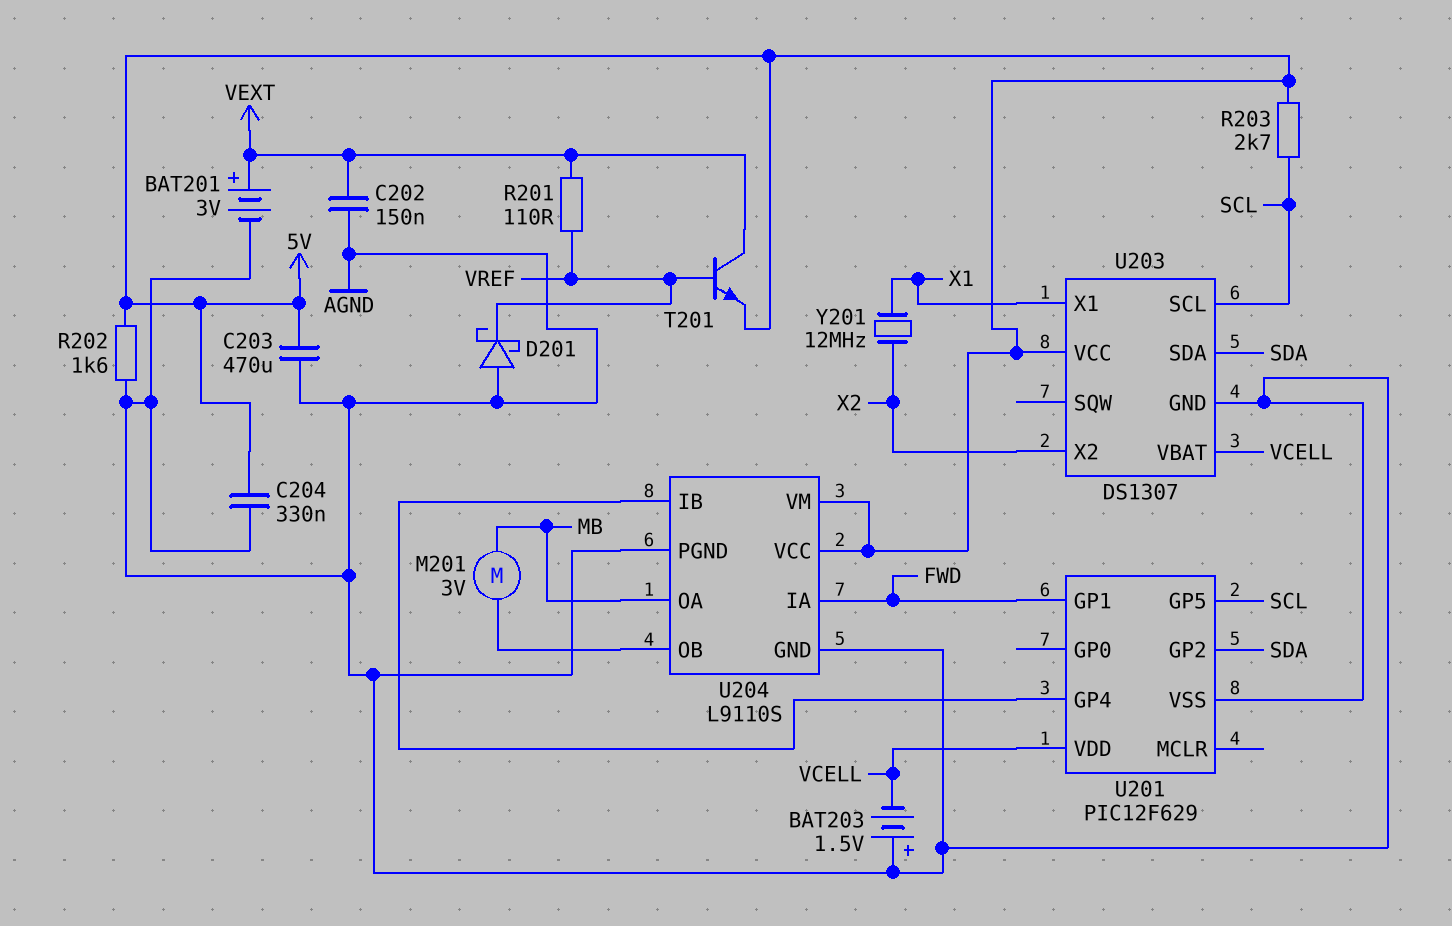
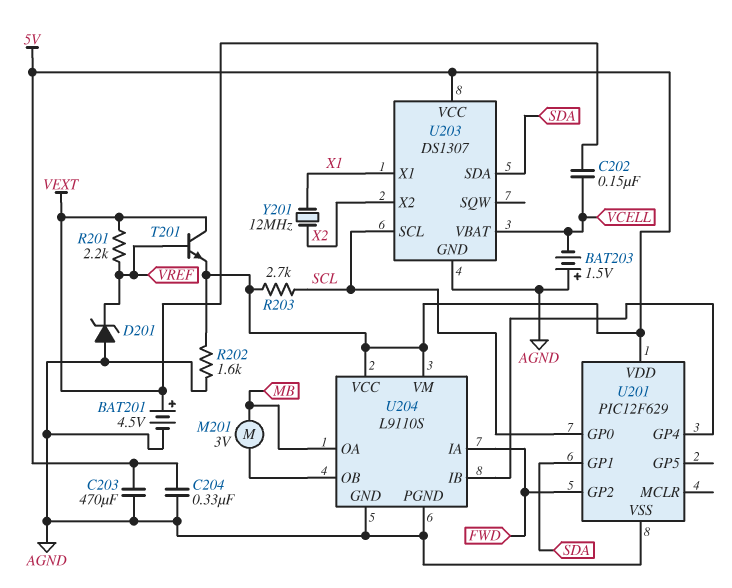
BAT201: 3V (plus VEXT, minus AGND) -> 4.5V (plus VEXT, minus AGND)
C202: 150nF (AGND, VEXT) -> 150nF (VCELL, VEXT)
D201: schottky (A AGND, K VREF) -> zener (A AGND, K VREF)
R201: 110 (VEXT, VREF) -> 2.2k (VEXT, VREF)
U201 pin GP0: none -> SCL
U201 pin GP1: FWD -> SDA
U201 pin GP2: SDA -> FWD
U201 pin GP5: SCL -> none
U201 pin VDD: VCELL -> 5V

